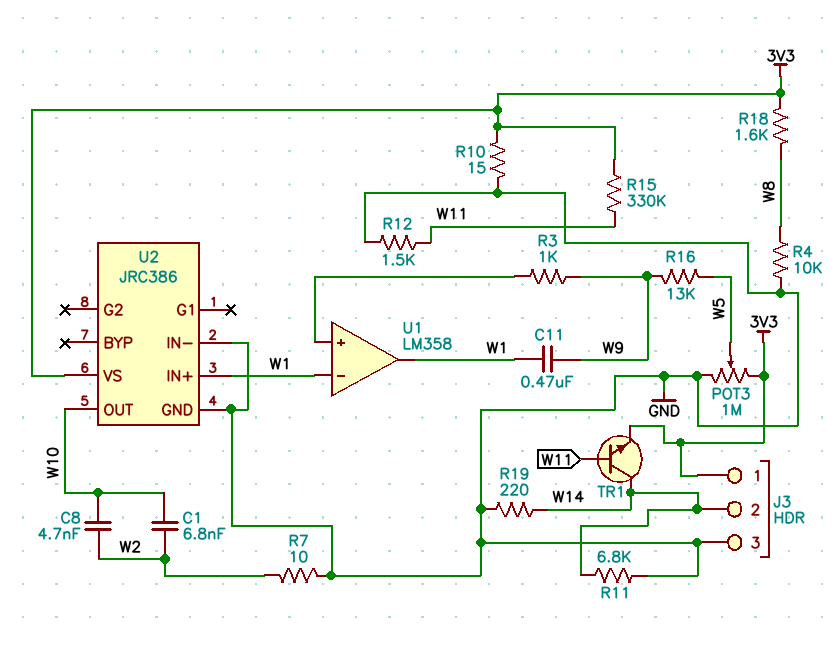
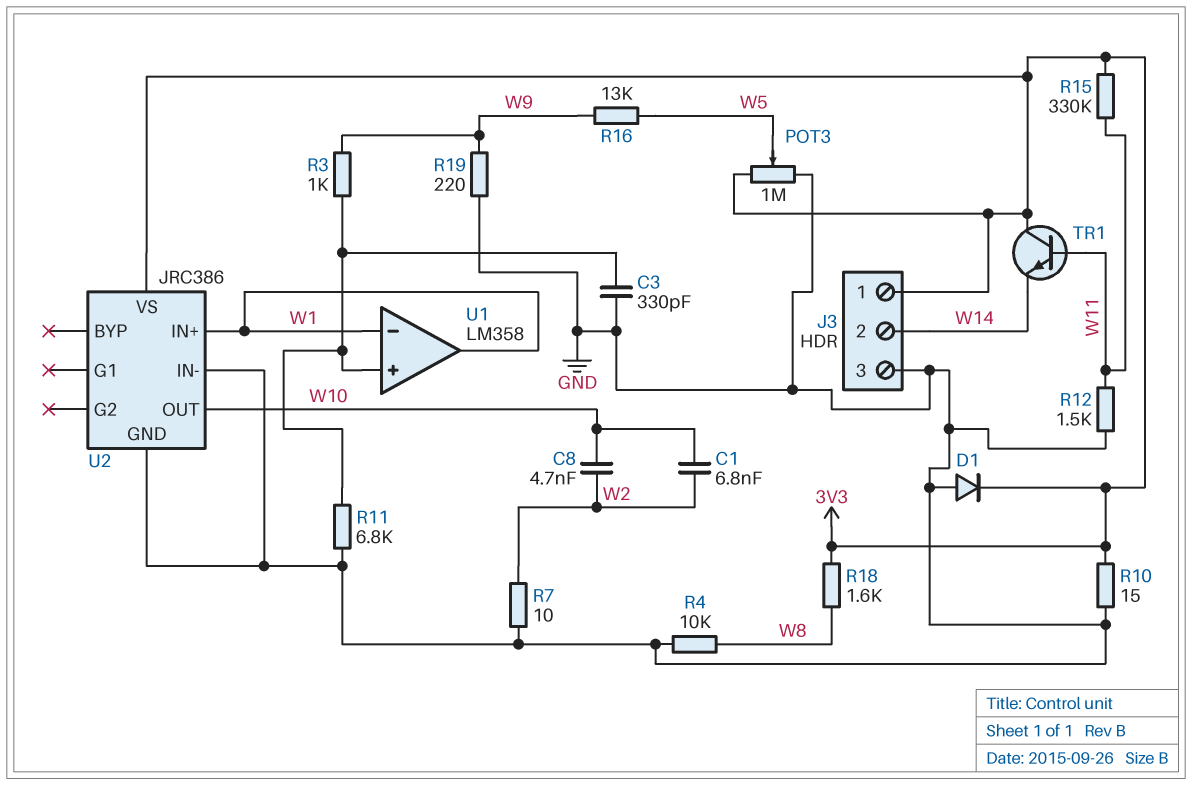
C3: none -> 330pF (GND, U1/in+)
C11: 470nF (W1, W9) -> none
D1: none -> diode (A GND, K 3V3)
R11: 6.8k (GND, W14) -> 6.8k (GND, U1/in+)
R19: 220 (GND, W14) -> 220 (GND, W9)
TR1: NPN (B W11, C W14, E 3V3) -> NPN (B W11, C 3V3, E W14)

